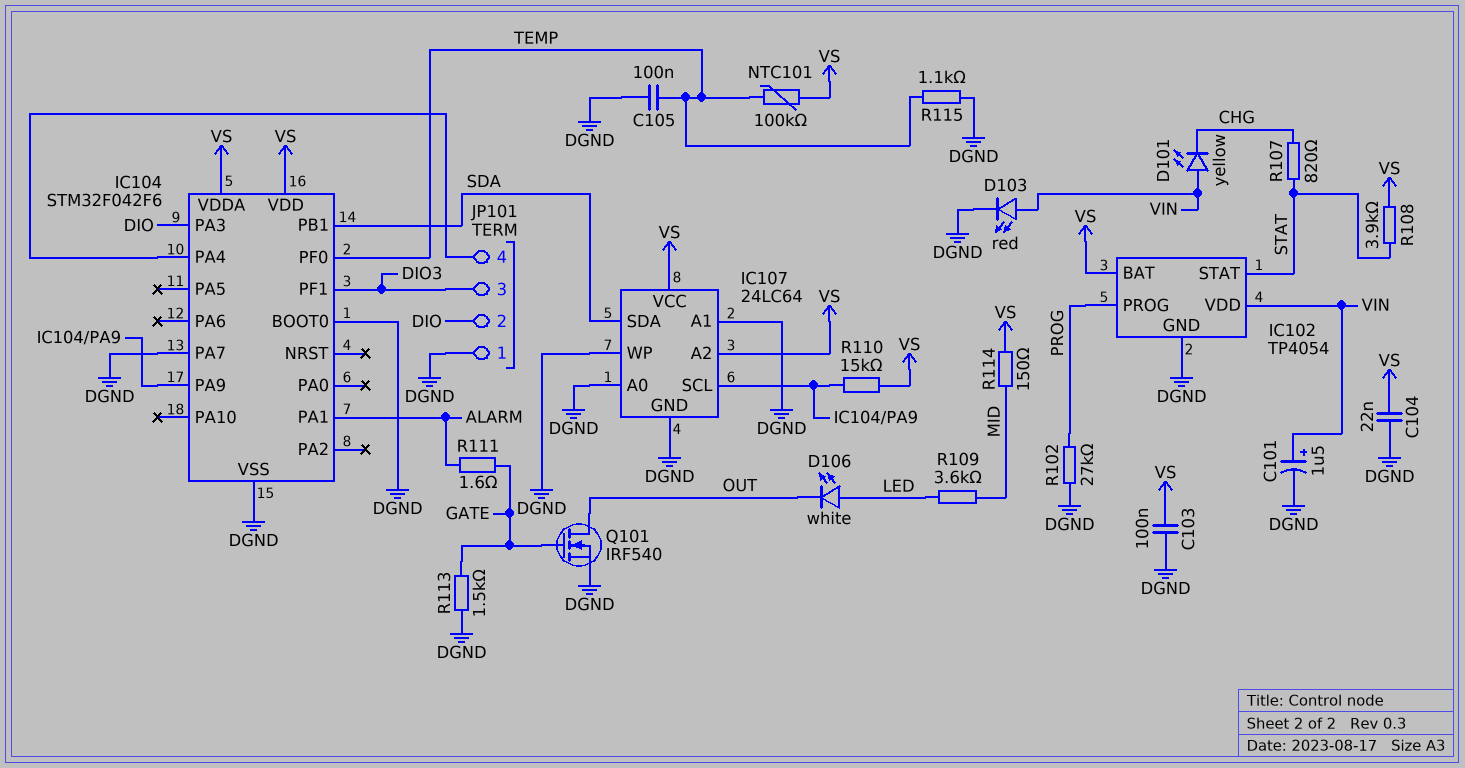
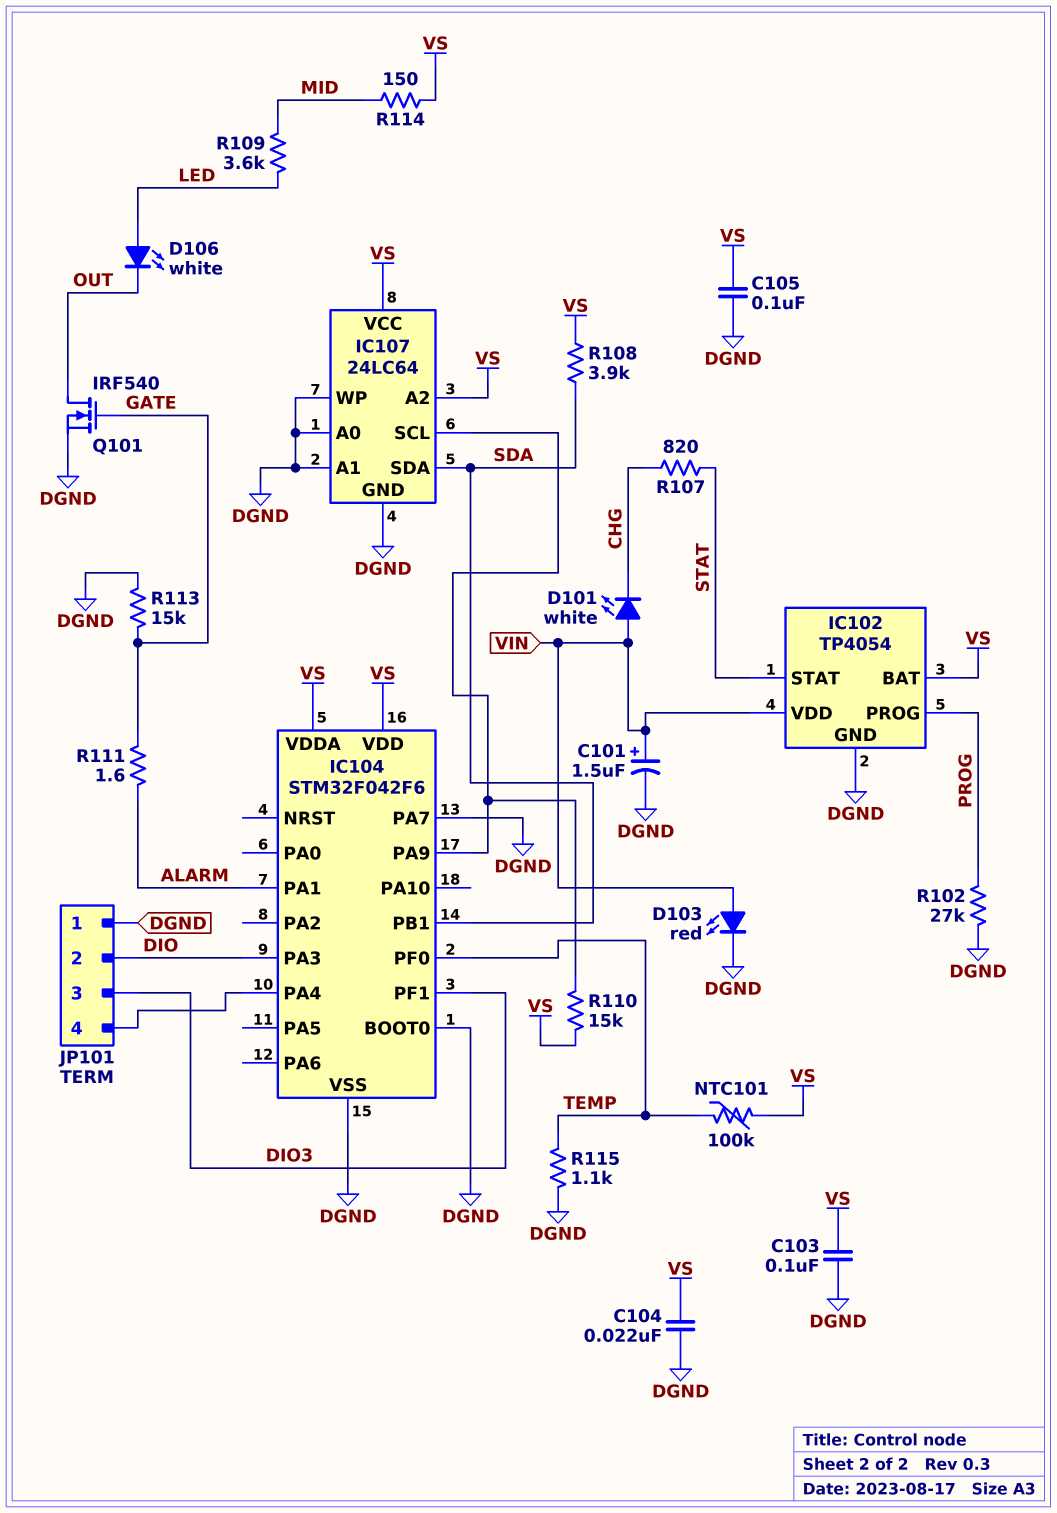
C105: 100nF (DGND, TEMP) -> 100nF (DGND, VS)
D101: LED yellow (A VIN, K CHG) -> LED white (A VIN, K CHG)
R108: 3.9k (STAT, VS) -> 3.9k (SDA, VS)
R113: 1.5k (DGND, GATE) -> 15k (DGND, GATE)

